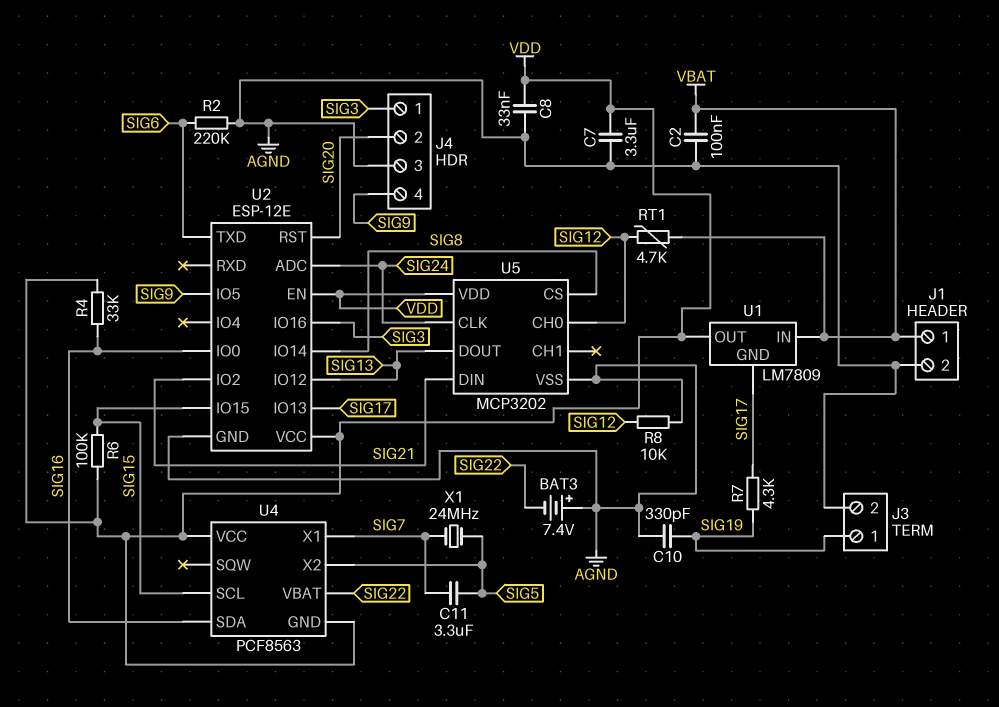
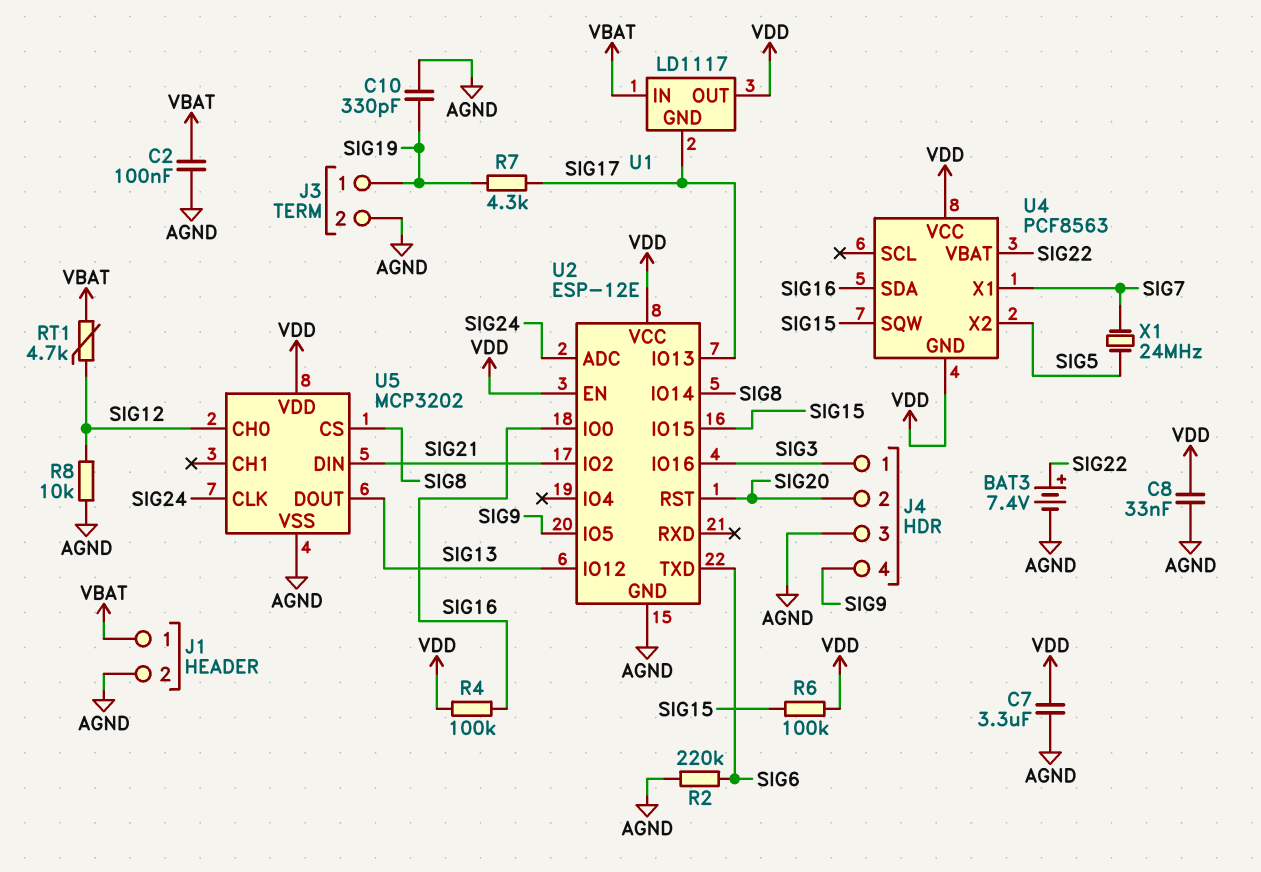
BAT3: 7.4V (plus AGND, minus SIG22) -> 7.4V (plus SIG22, minus AGND)
C11: 3.3uF (SIG5, SIG7) -> none
R4: 33k (SIG16, VDD) -> 100k (SIG16, VDD)
U1: LM7809 -> LD1117
U4 pin SCL: SIG15 -> none
U4 pin SQW: none -> SIG15

